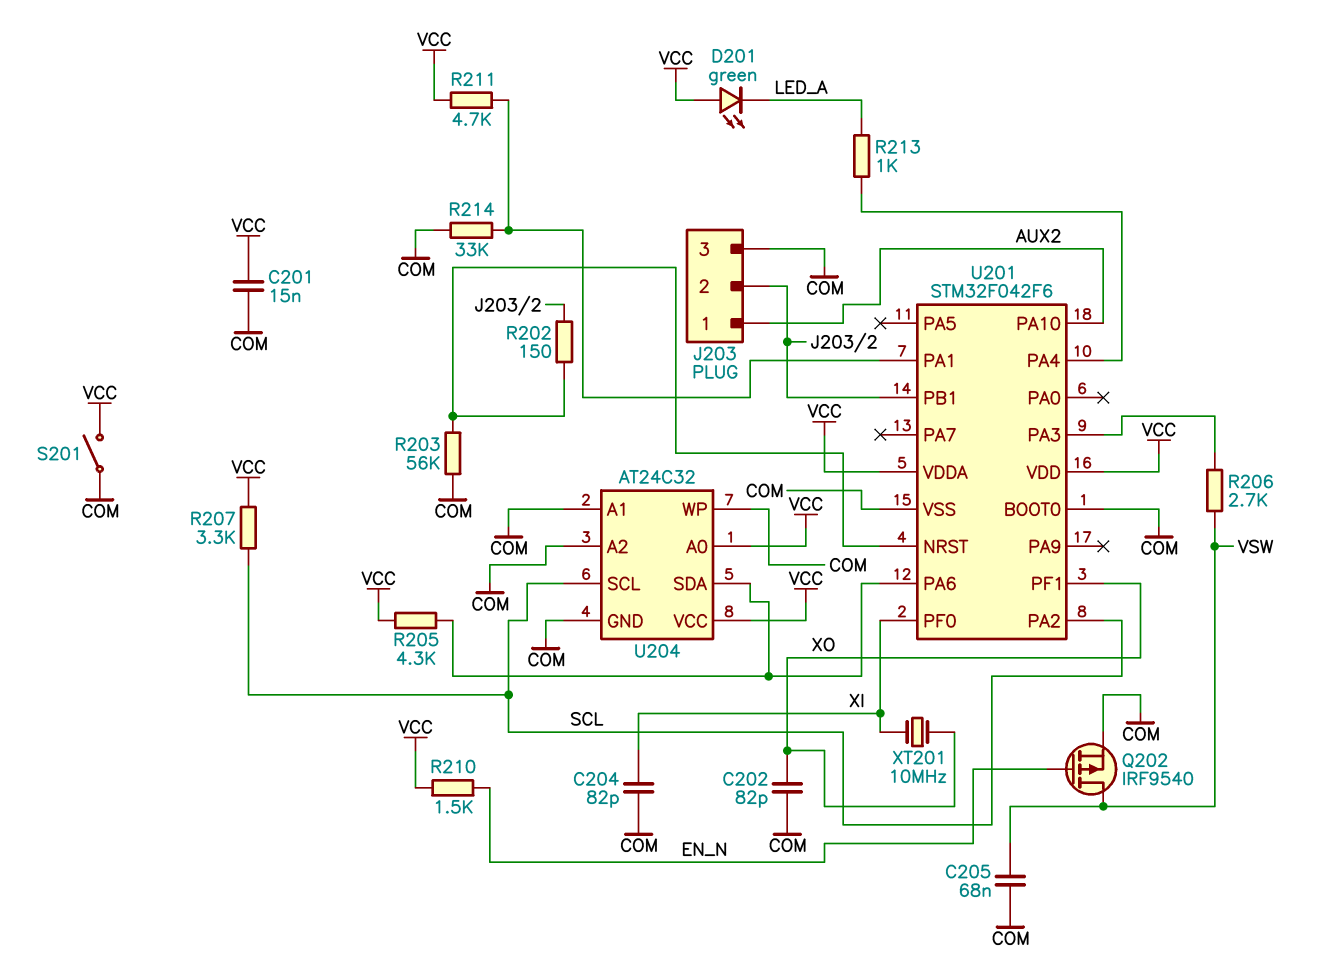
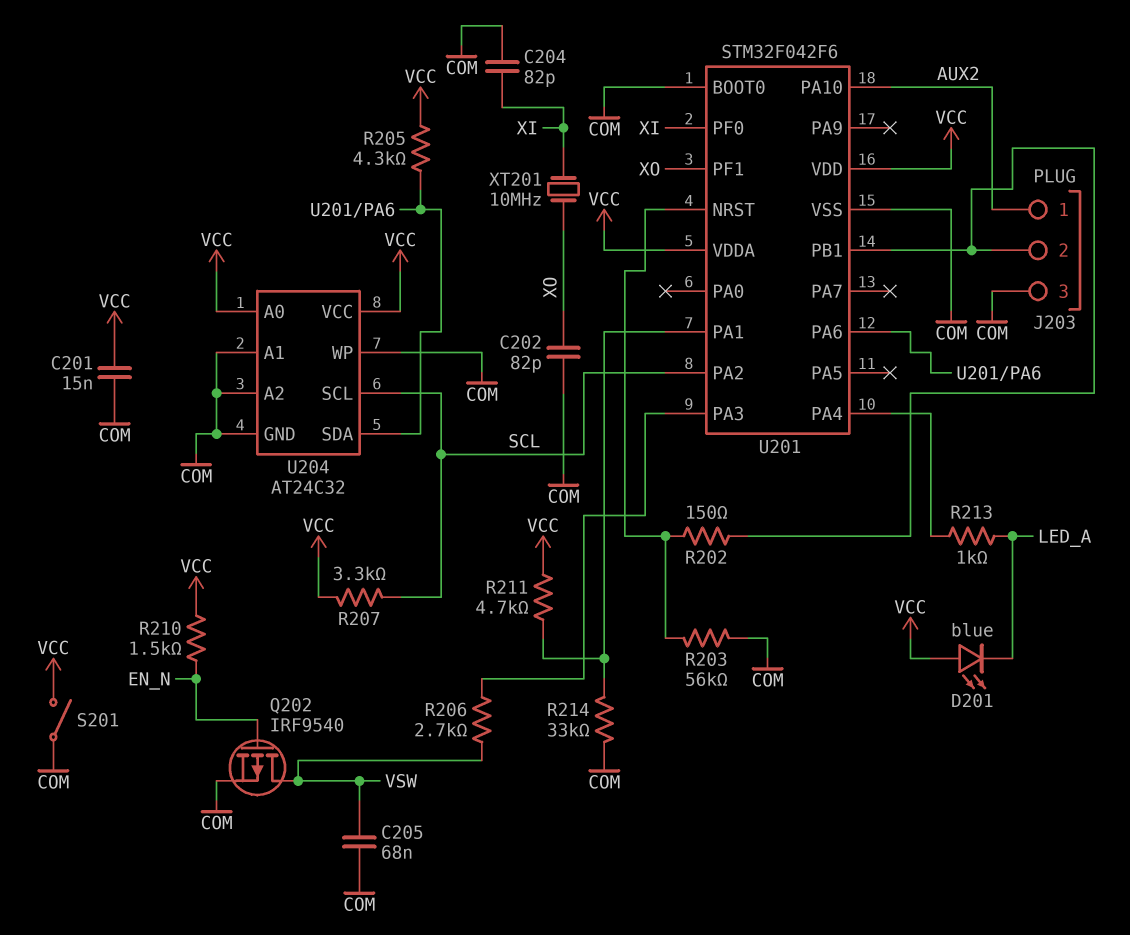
D201: LED green (A VCC, K LED_A) -> LED blue (A VCC, K LED_A)

